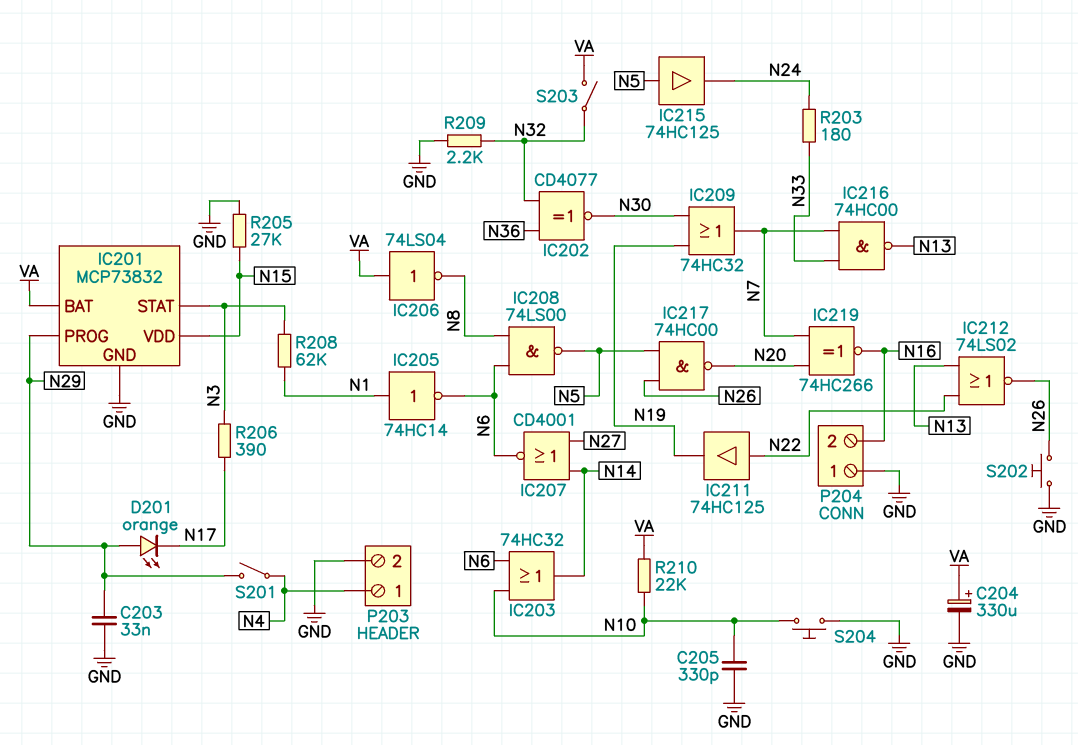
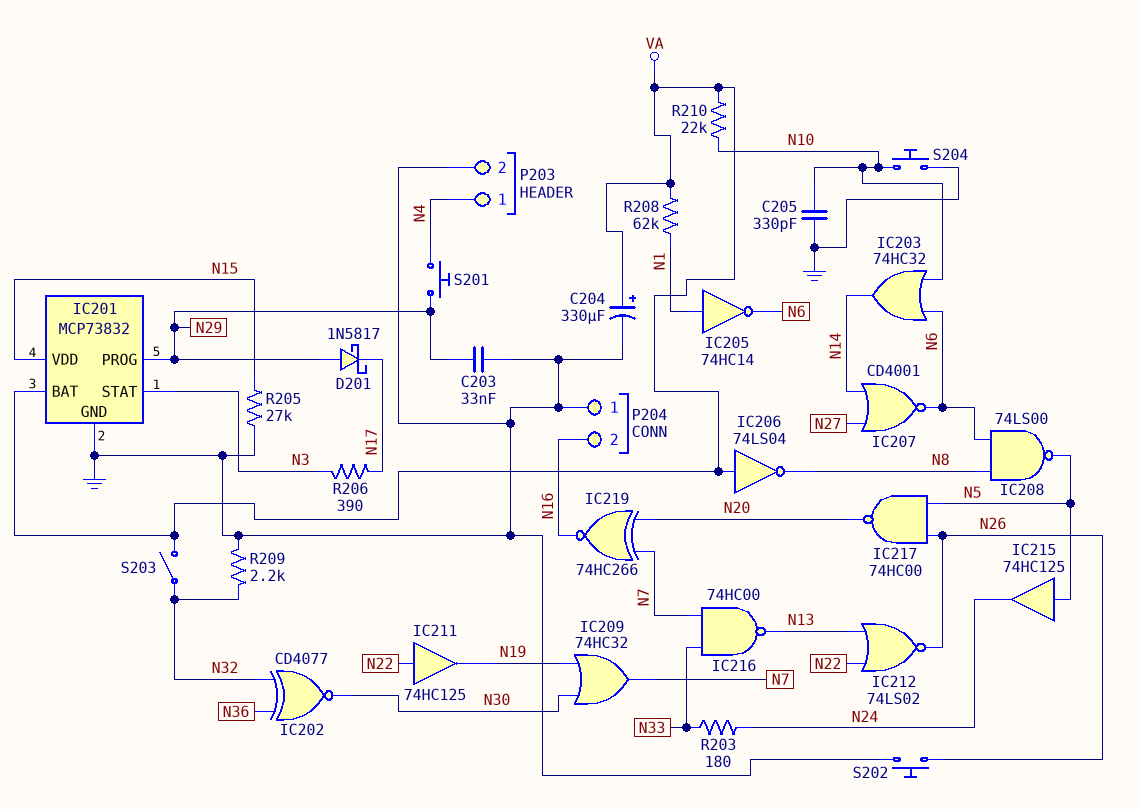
D201: LED orange (A N29, K N17) -> schottky 1N5817 (A N29, K N17)
R208: 62k (N1, N3) -> 62k (N1, VA)
S201: switch (N4, N29) -> button (N4, N29)

